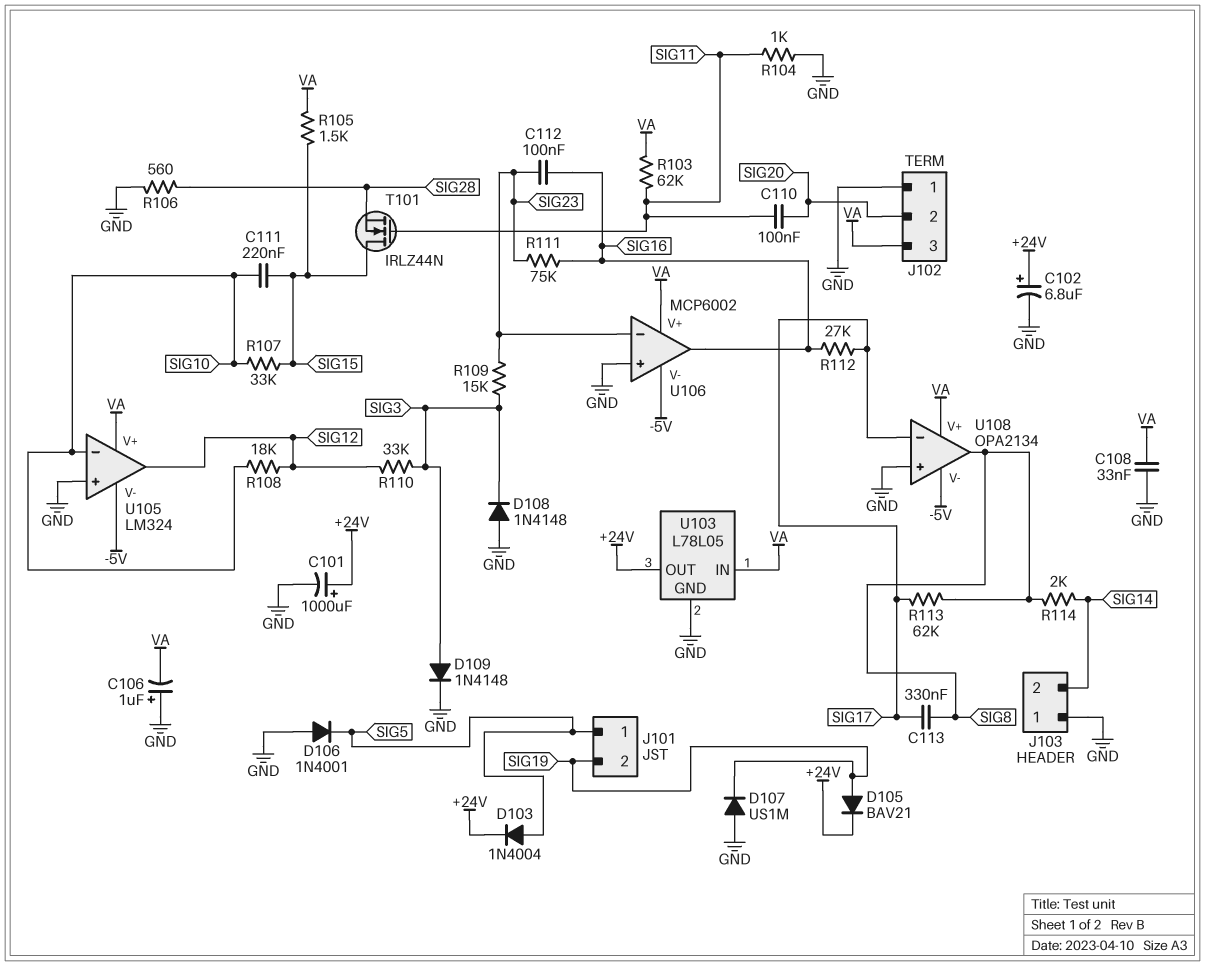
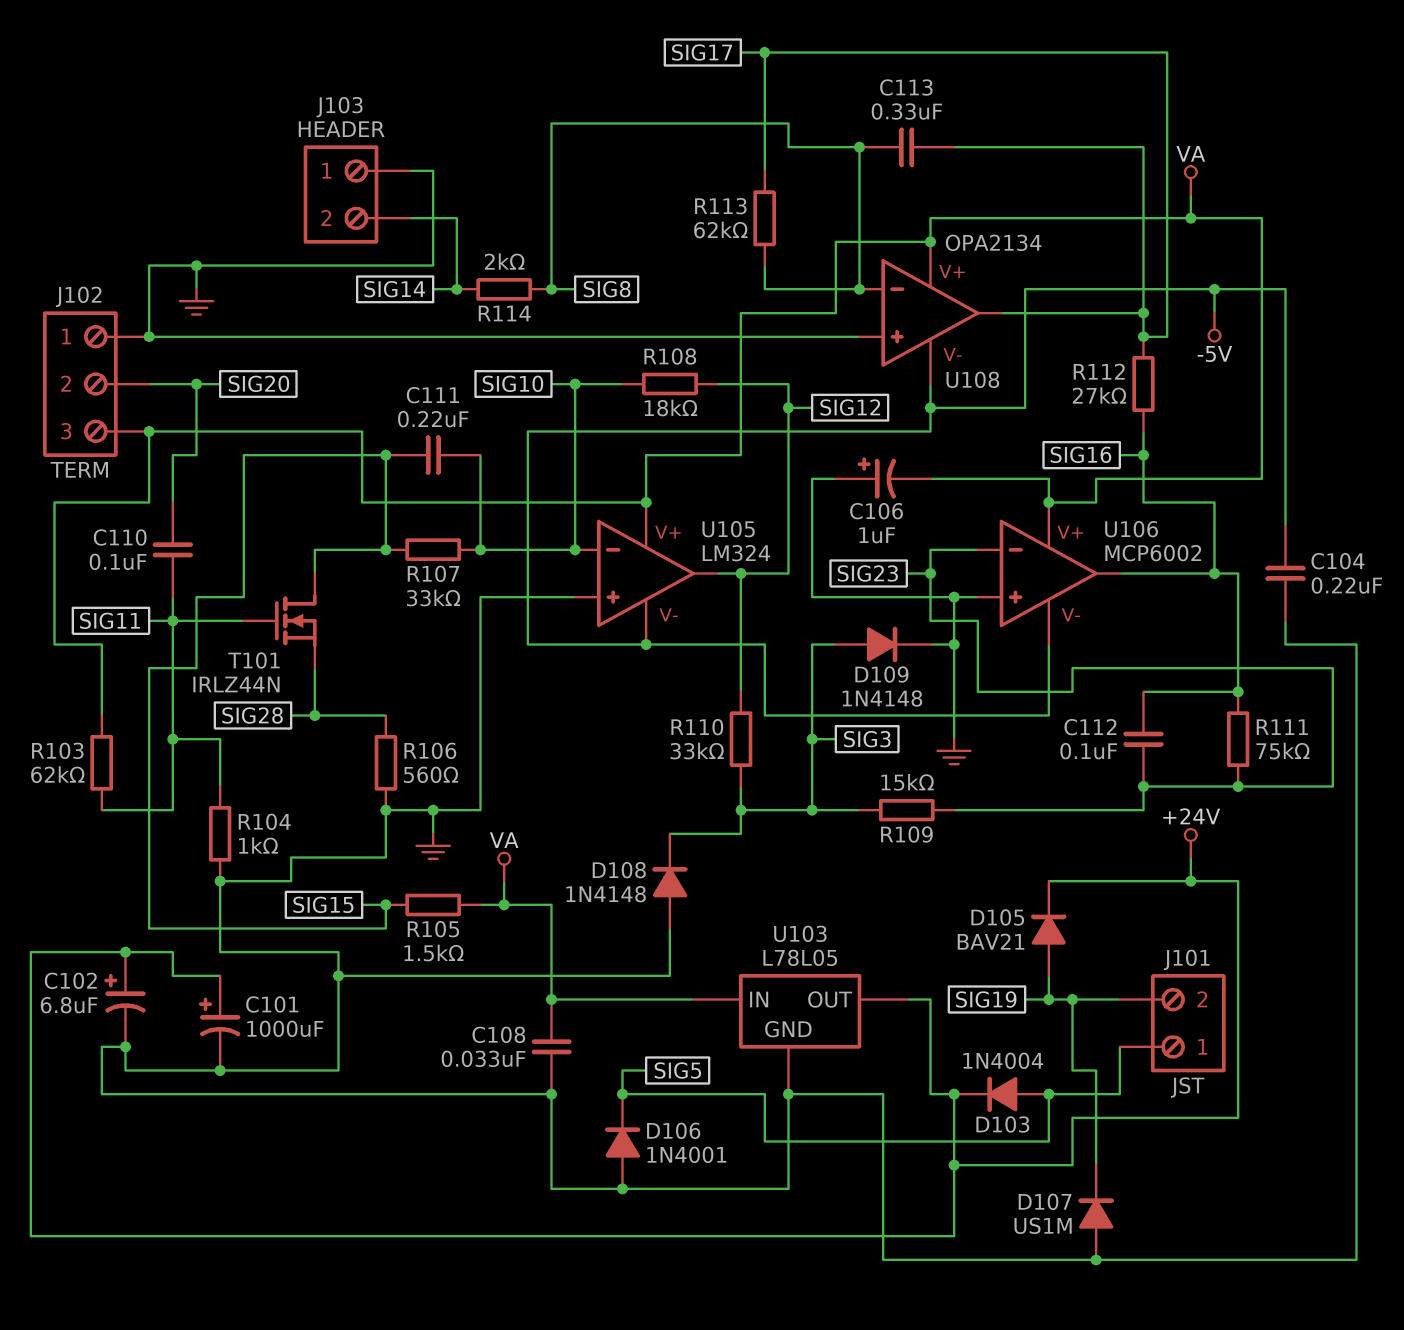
C104: none -> 220nF (-5V, GND)
U108 pin in-: SIG17 -> SIG8
U108 pin out: SIG8 -> SIG17

